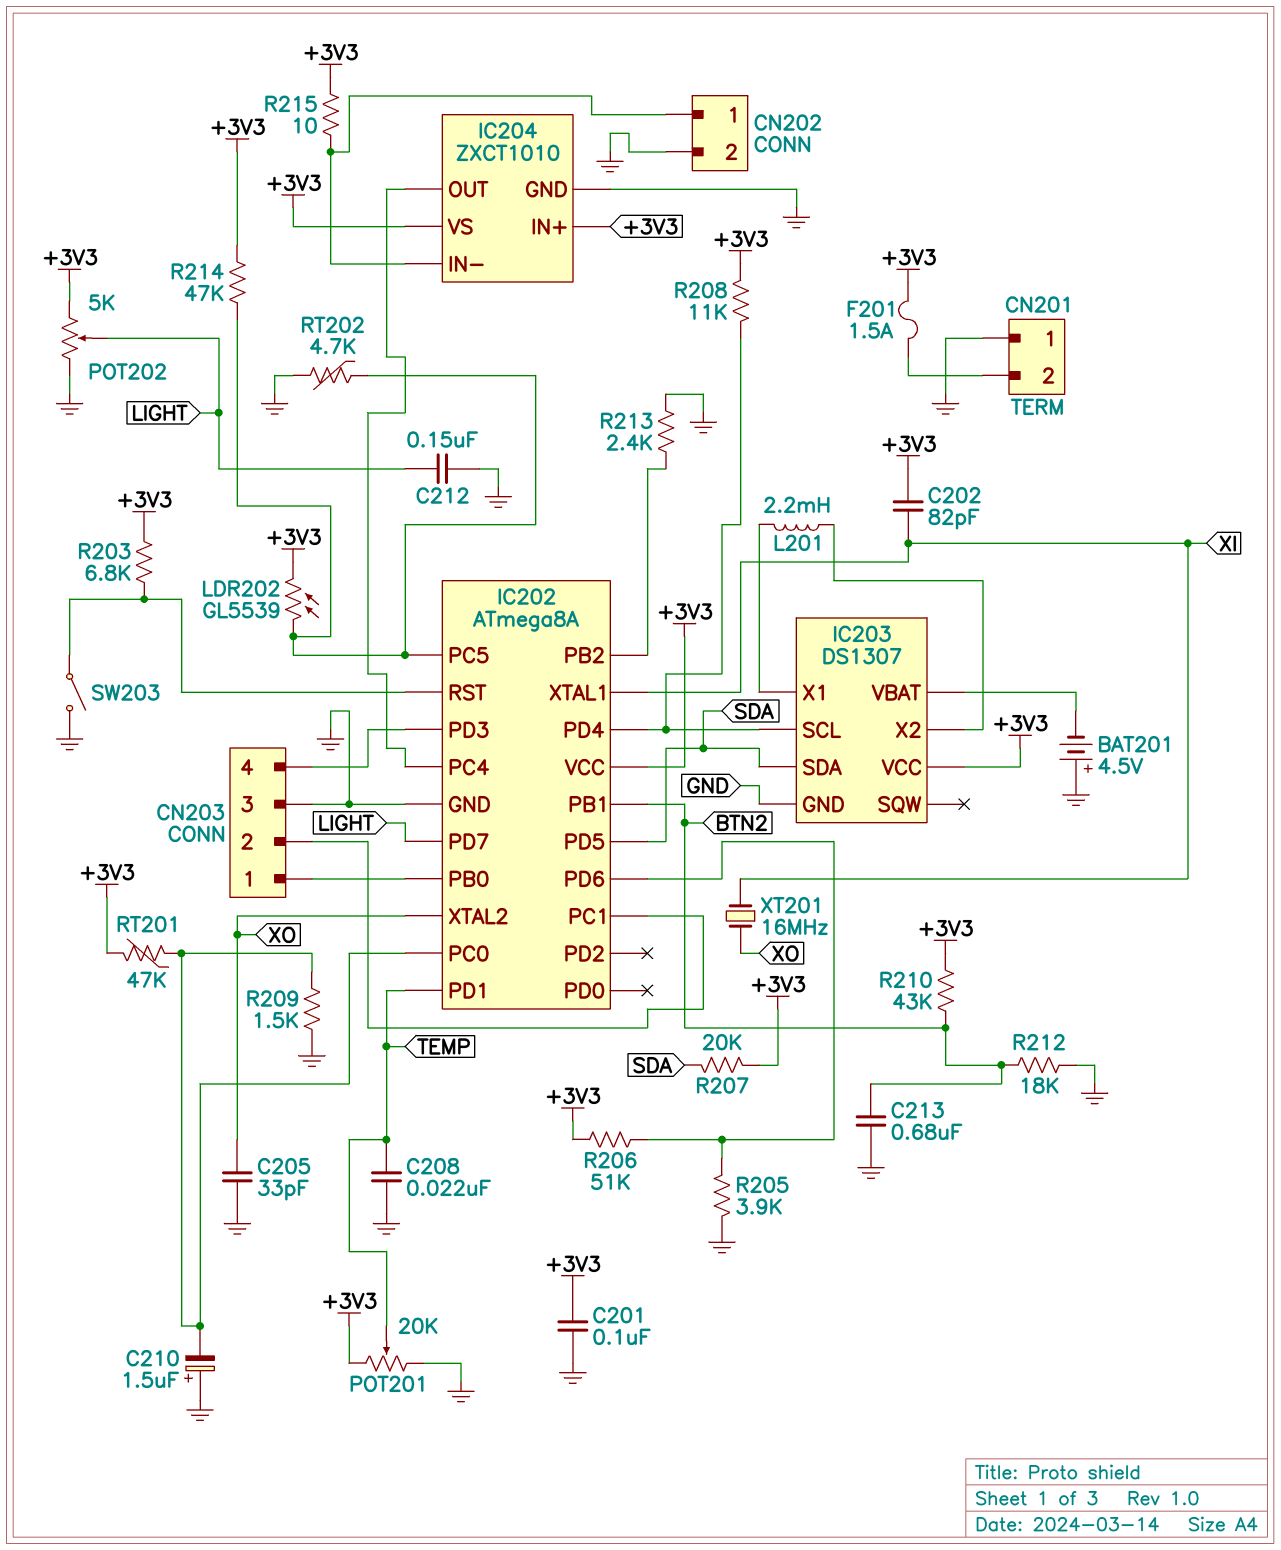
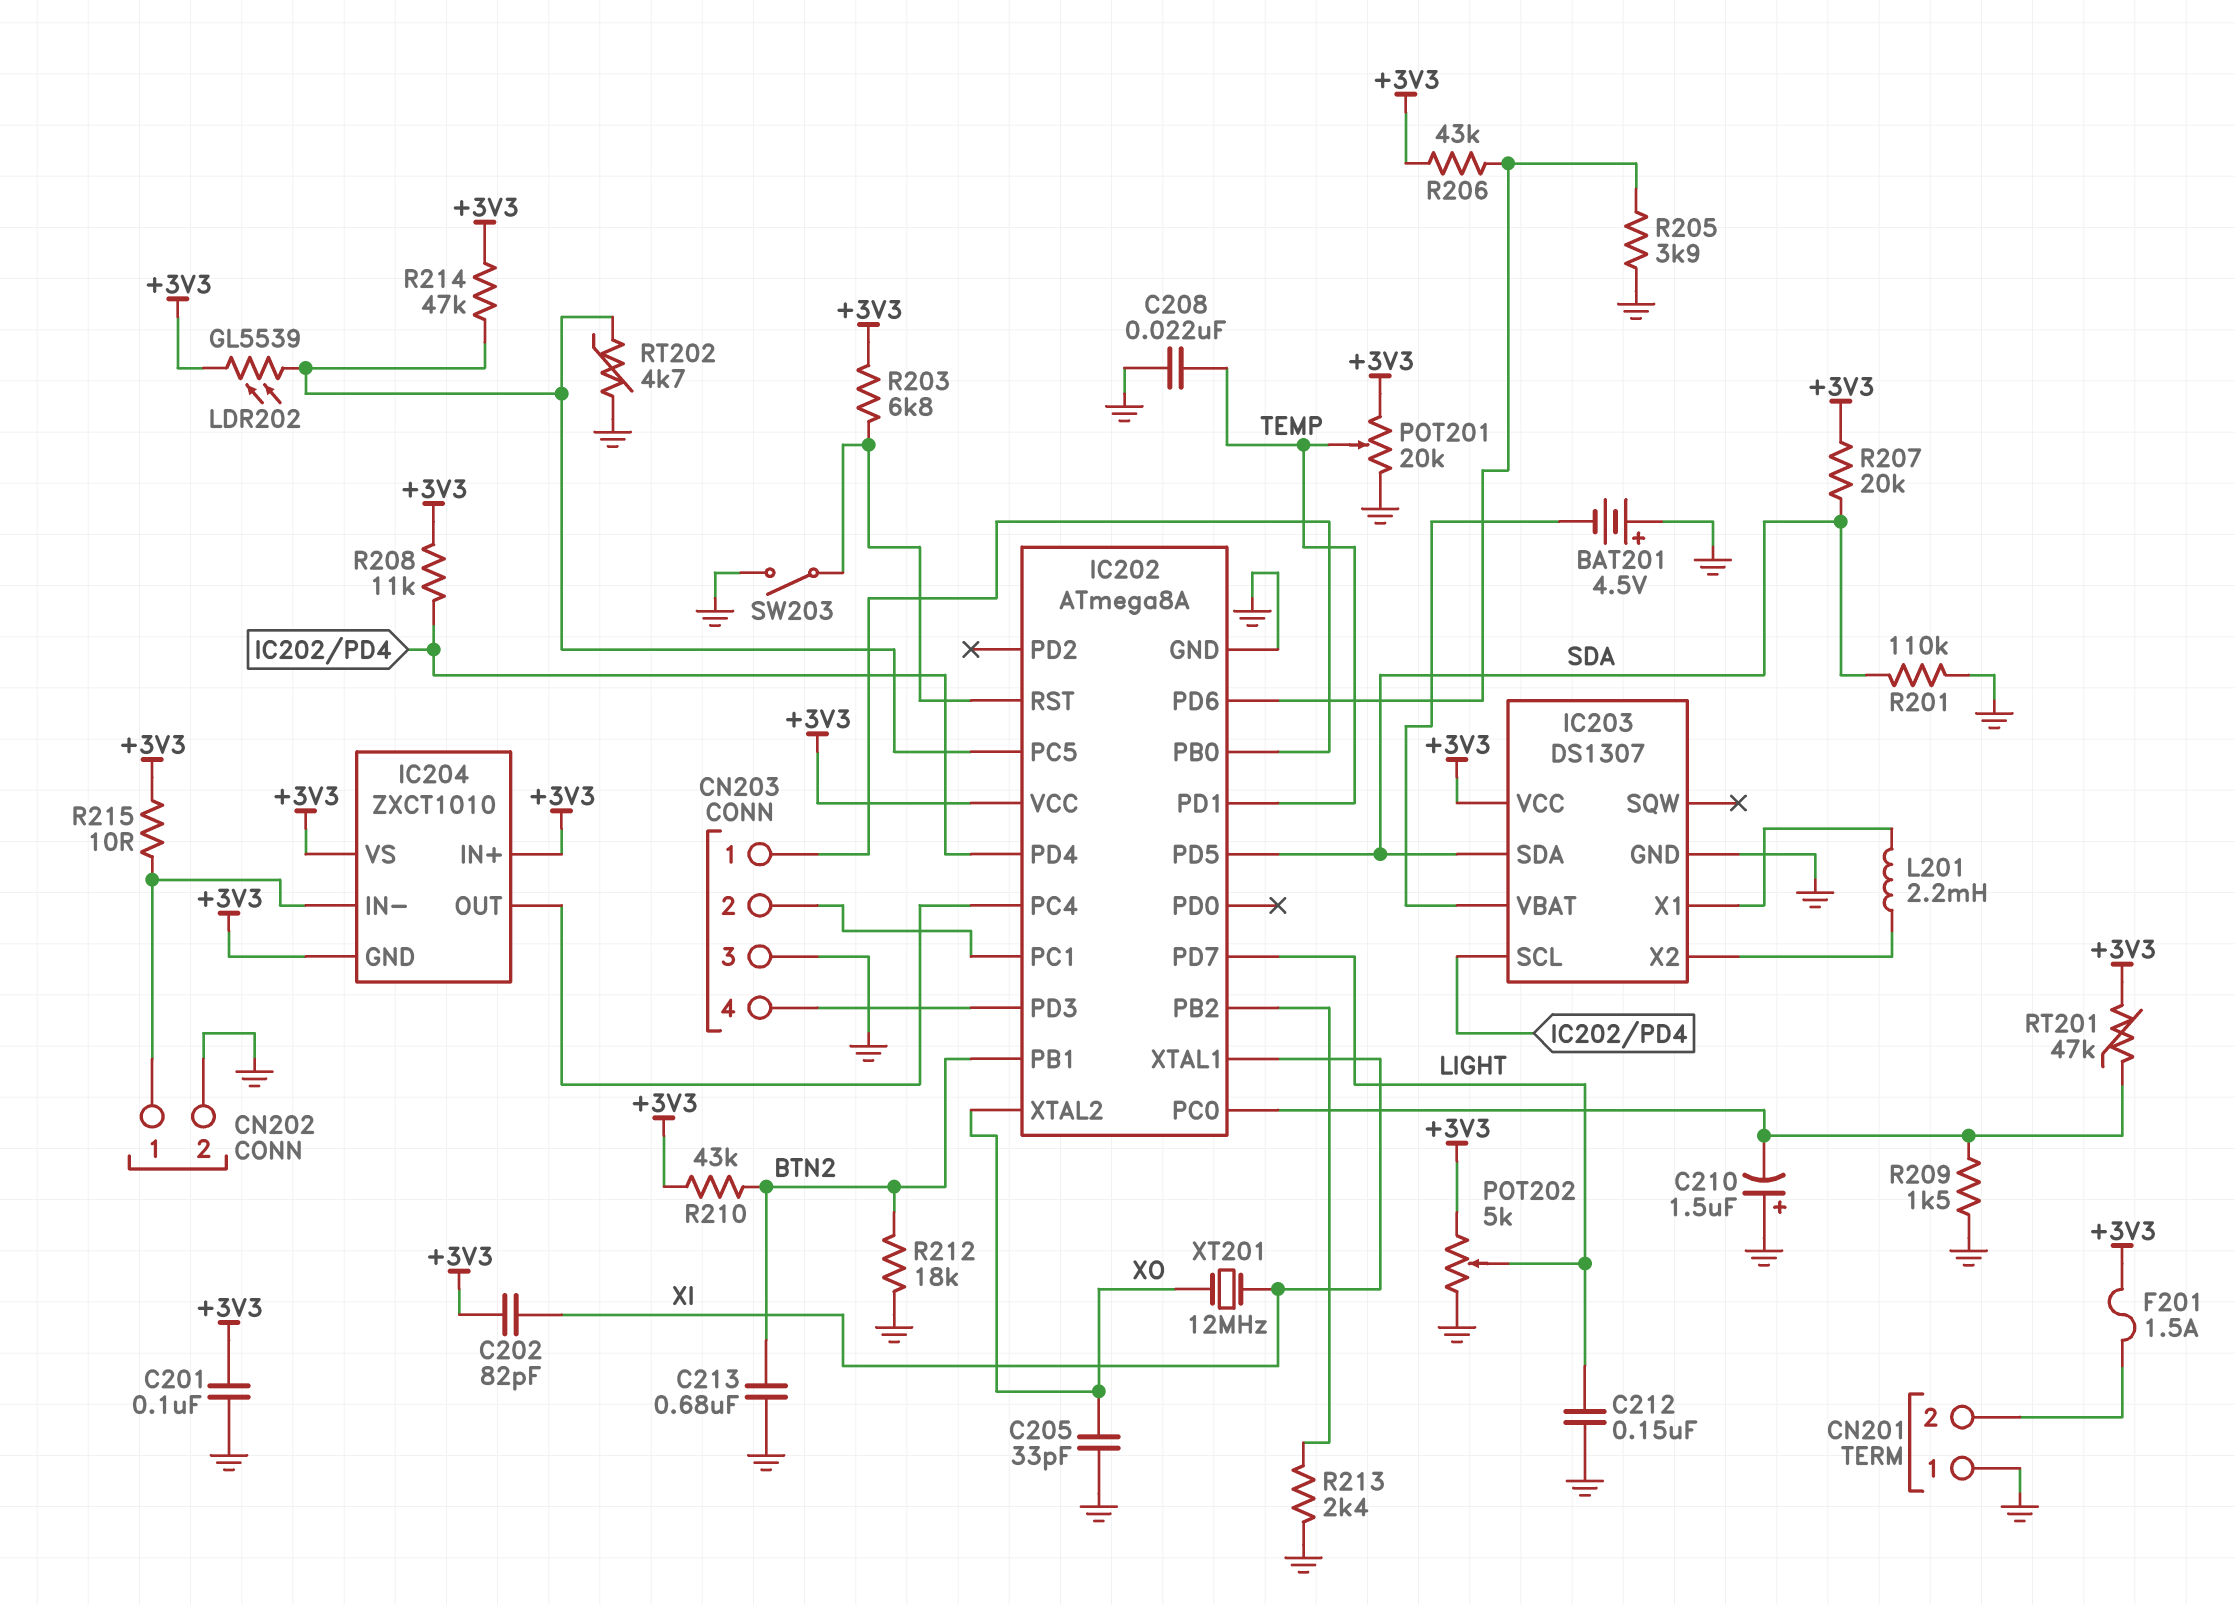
IC204 pin GND: GND -> +3V3
R201: none -> 110k (GND, SDA)
R206: 51k (+3V3, IC202/PD6) -> 43k (+3V3, IC202/PD6)
XT201: 16MHz (XI, XO) -> 12MHz (XI, XO)

